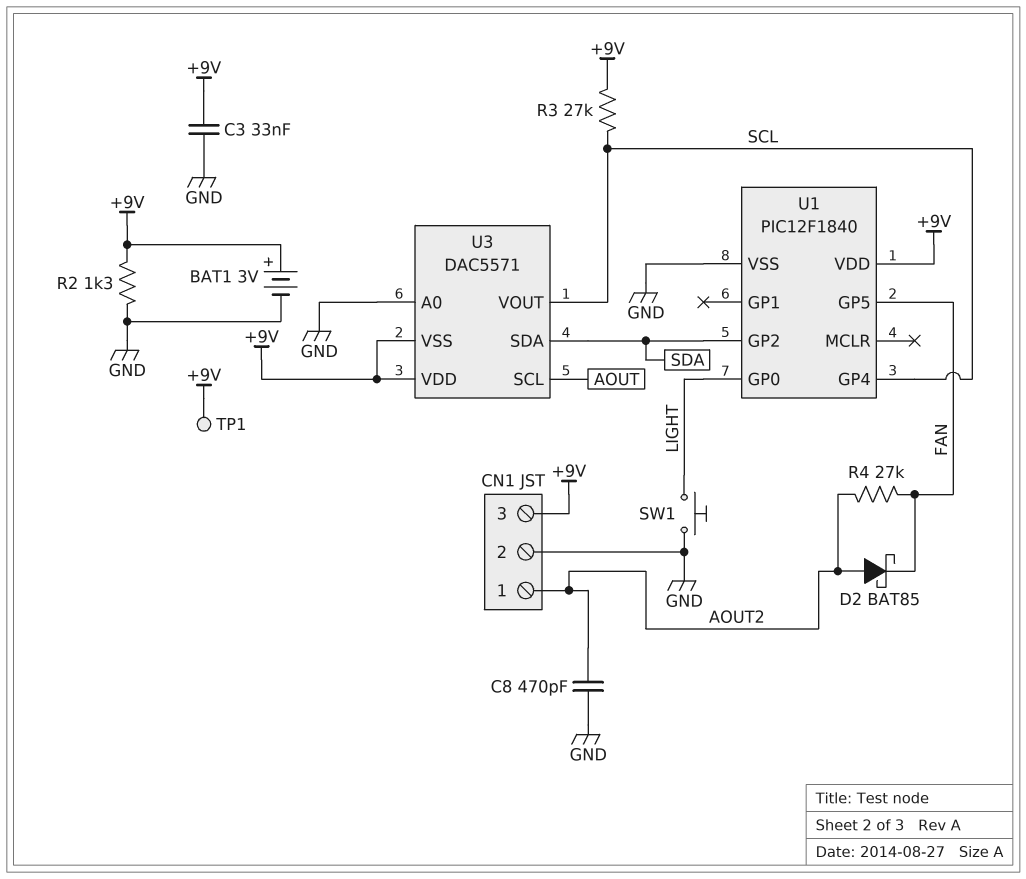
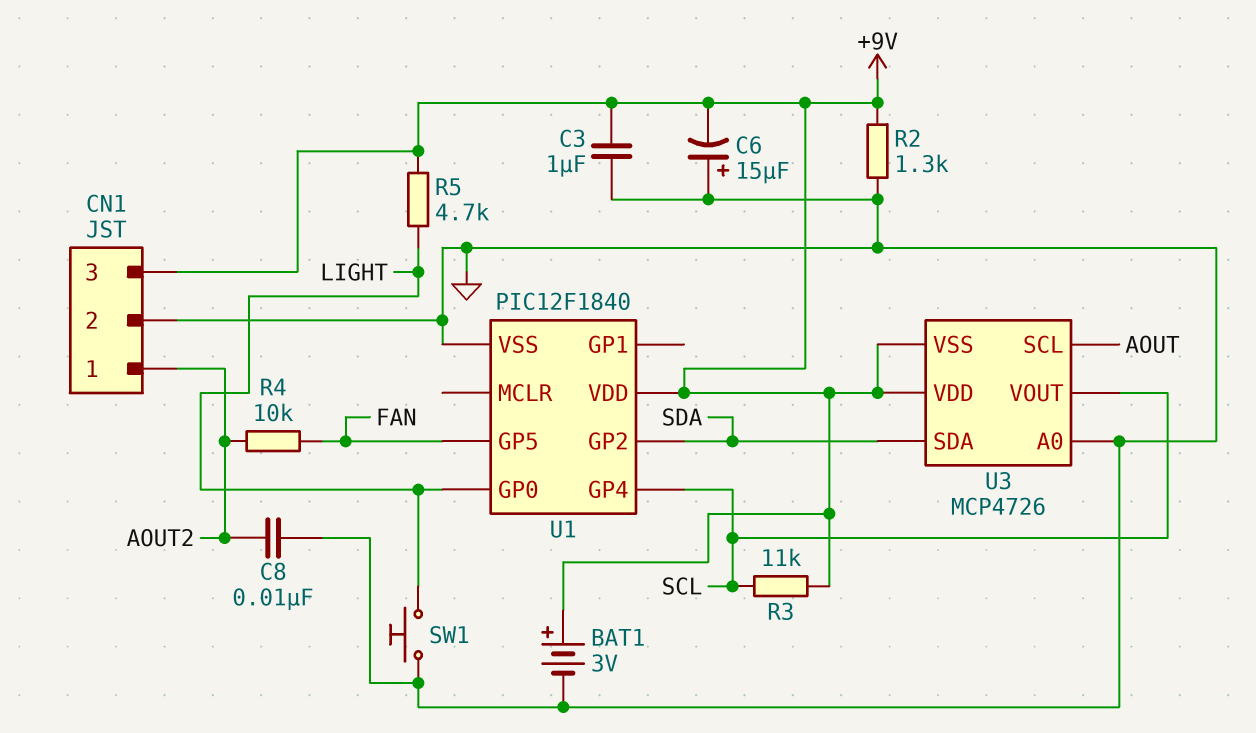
C3: 33nF (+9V, GND) -> 1uF (+9V, GND)
C6: none -> 15uF (plus GND, minus +9V)
C8: 470pF (AOUT2, GND) -> 10nF (AOUT2, GND)
D2: schottky BAT85 (A AOUT2, K FAN) -> none
R3: 27k (+9V, SCL) -> 11k (+9V, SCL)
R4: 27k (AOUT2, FAN) -> 10k (AOUT2, FAN)
R5: none -> 4.7k (+9V, LIGHT)
TP1: test point (+9V) -> none
U3: DAC5571 -> MCP4726

